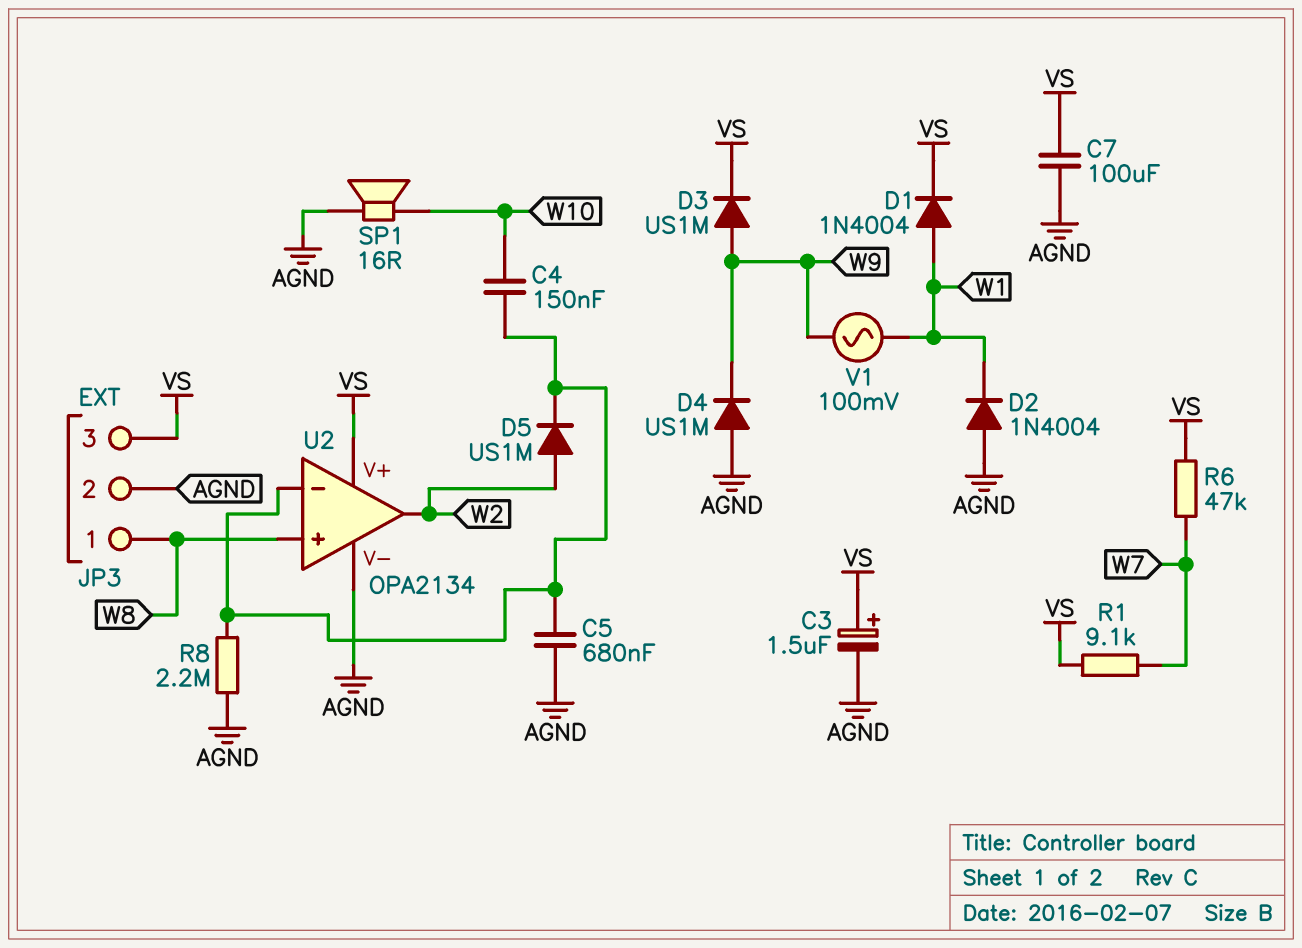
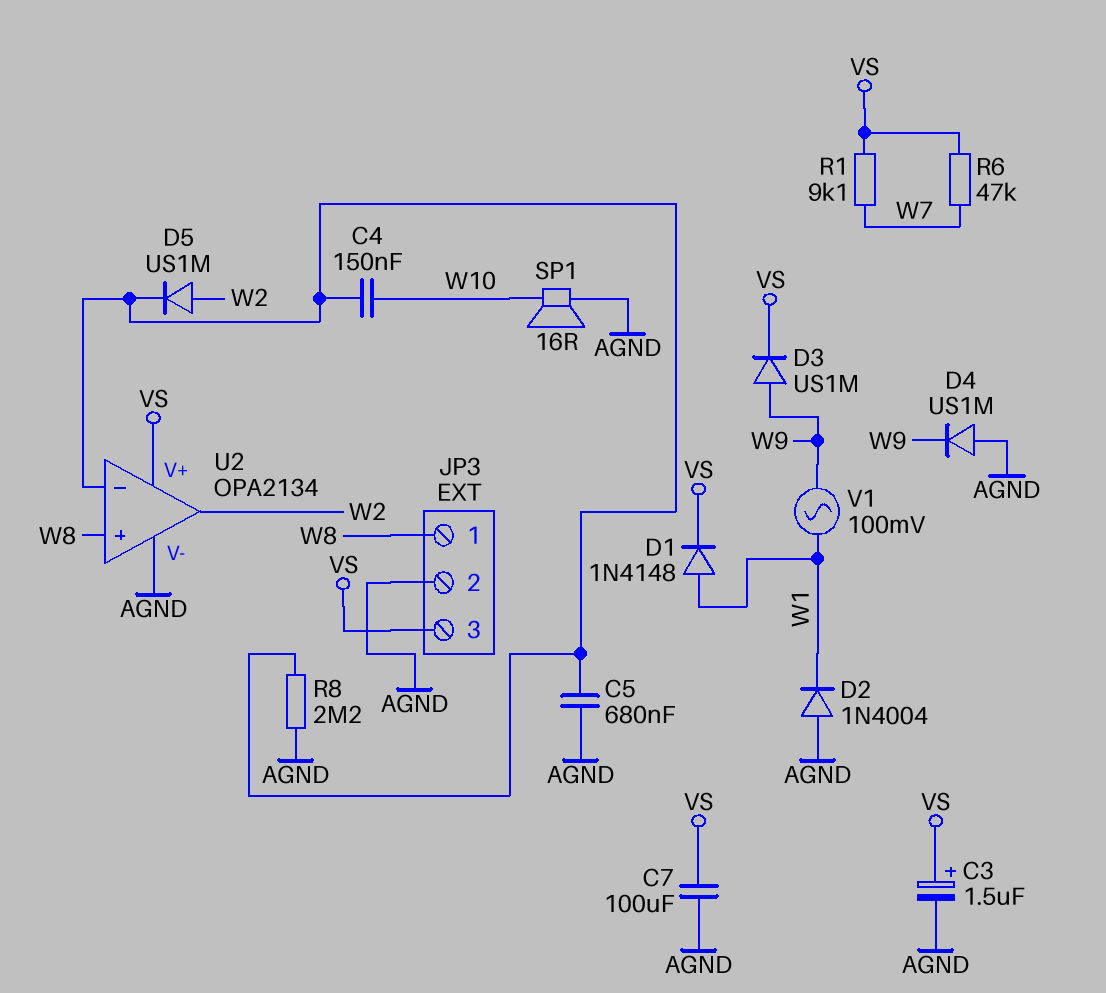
D1: diode 1N4004 (A W1, K VS) -> diode 1N4148 (A W1, K VS)

